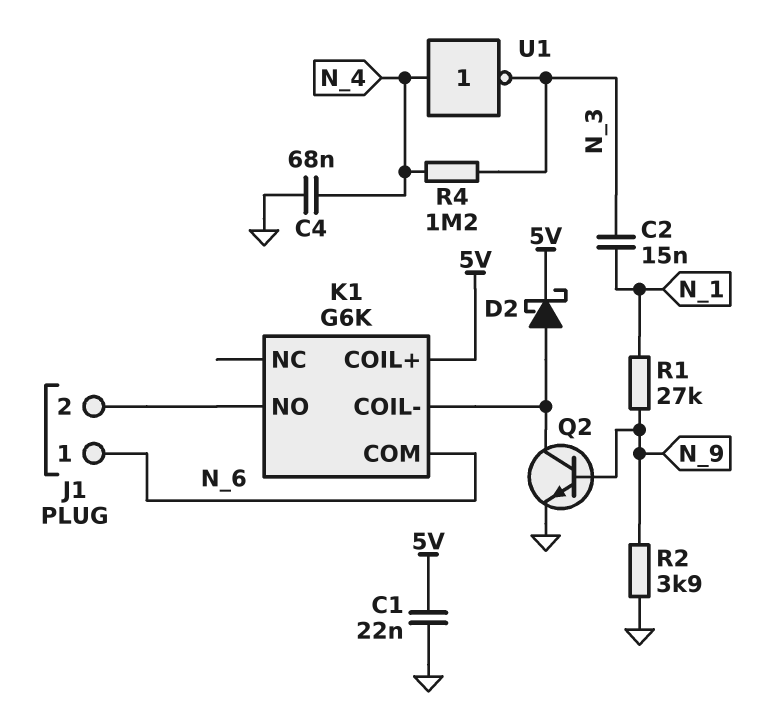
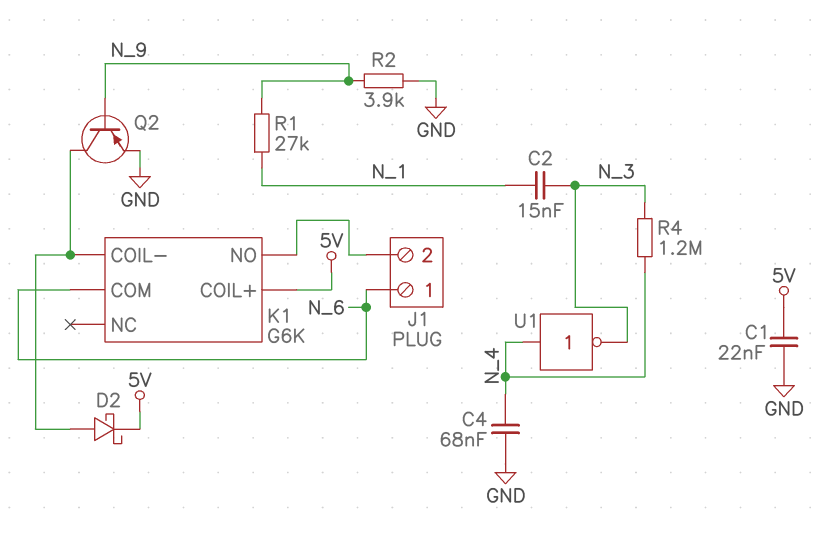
Q2: NPN (B N_9, C K1/COIL-, E GND) -> PNP (B N_9, C K1/COIL-, E GND)

